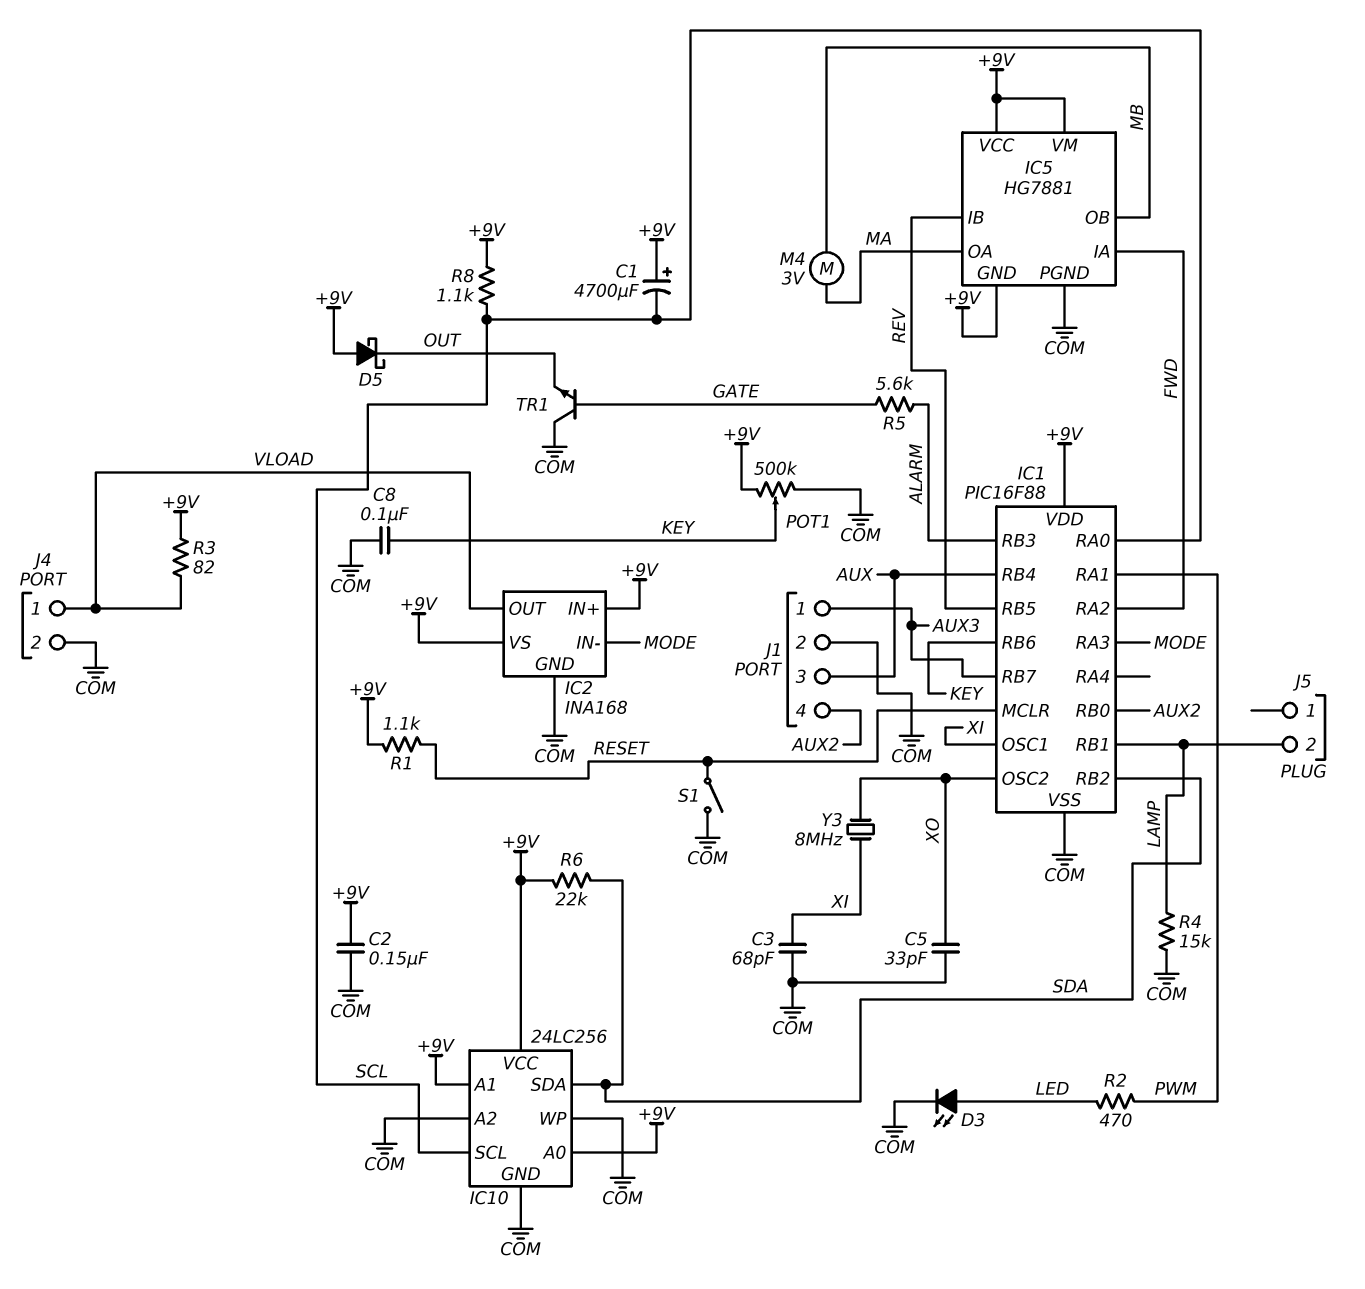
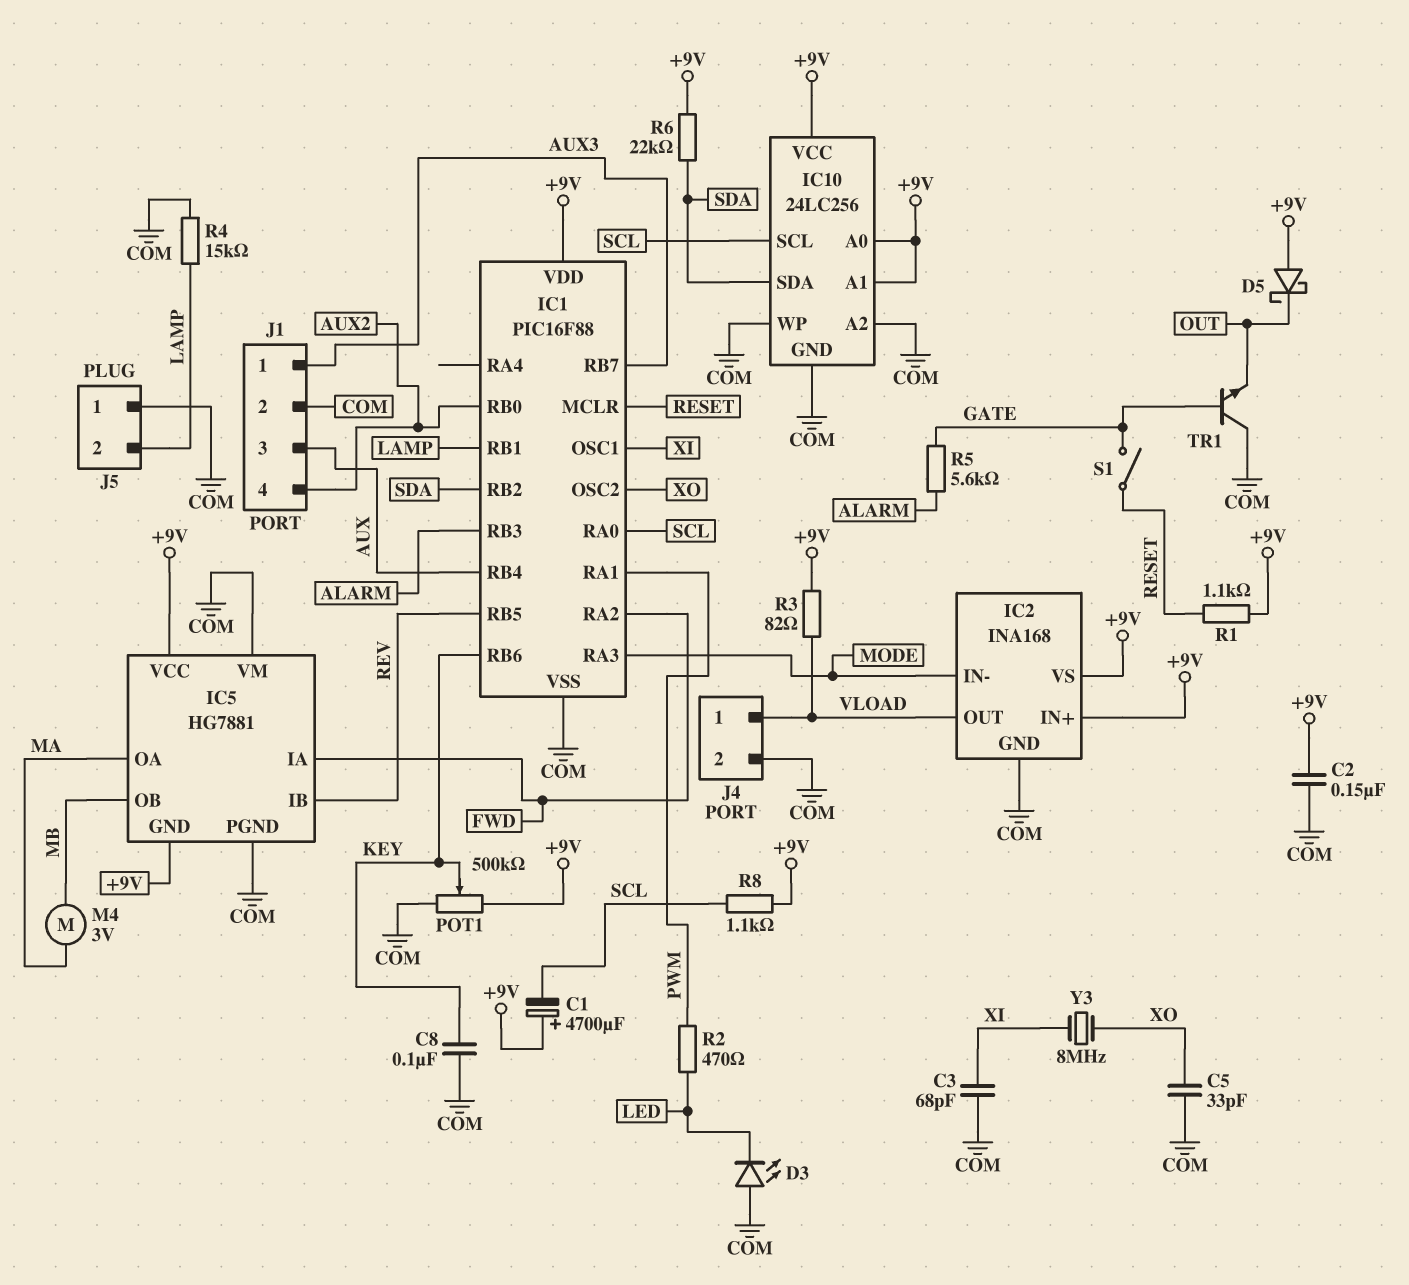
D3: LED (A LED, K COM) -> LED (A COM, K LED)
IC5 pin VM: +9V -> COM
J5 pin 1: none -> COM
S1: switch (COM, RESET) -> switch (GATE, RESET)

